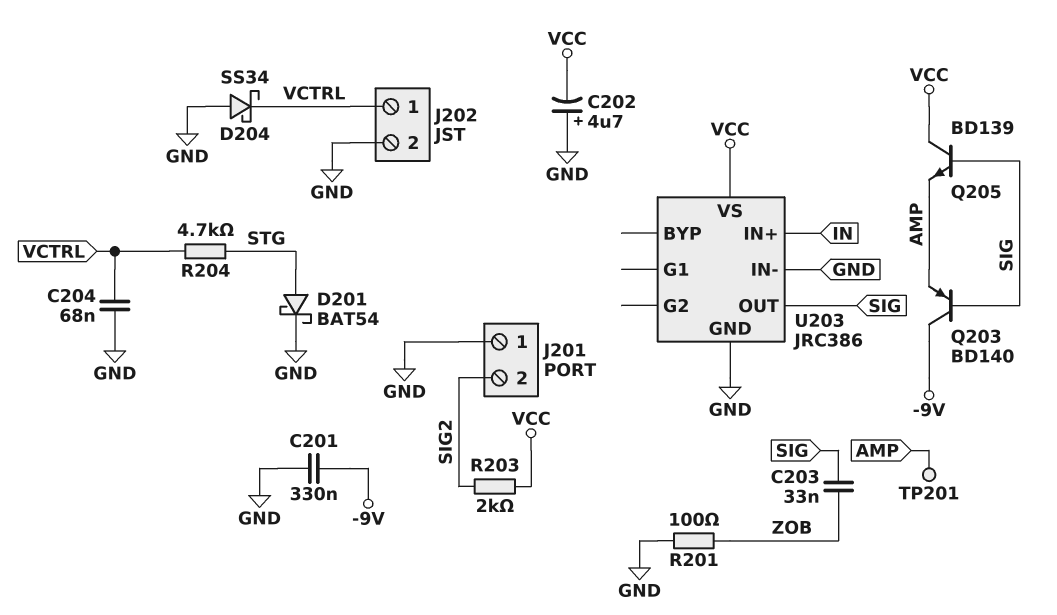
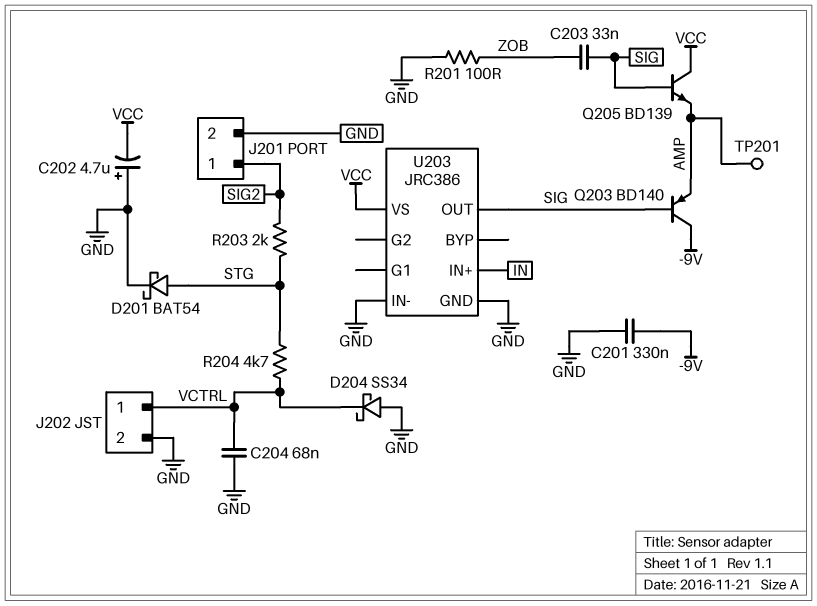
J201 pin 1: GND -> SIG2
J201 pin 2: SIG2 -> GND
R203: 2k (SIG2, VCC) -> 2k (SIG2, STG)

